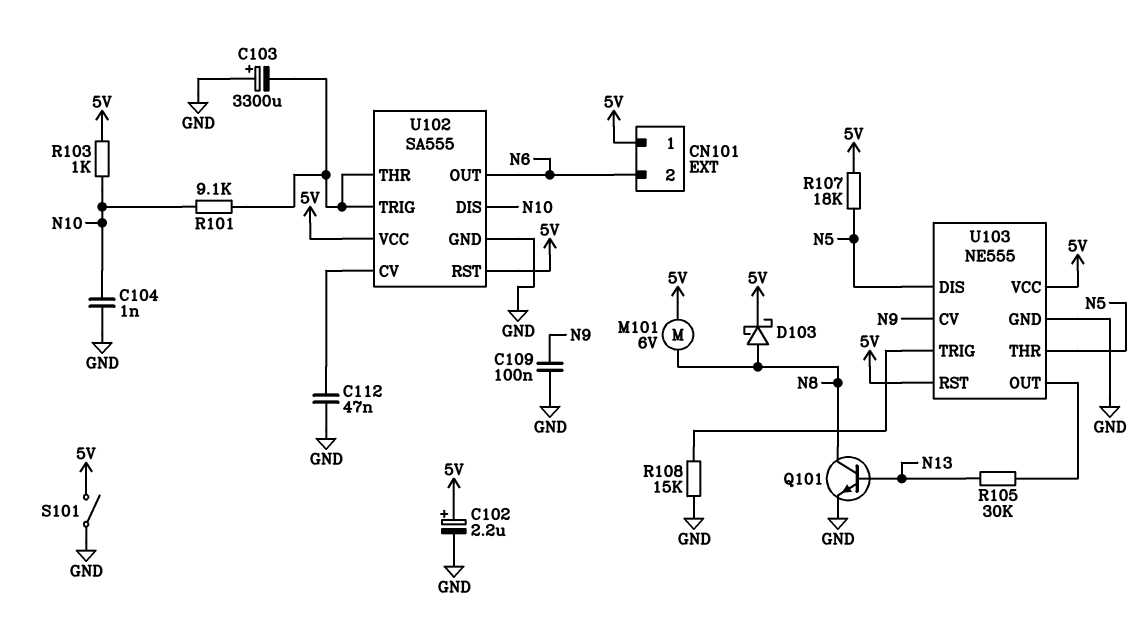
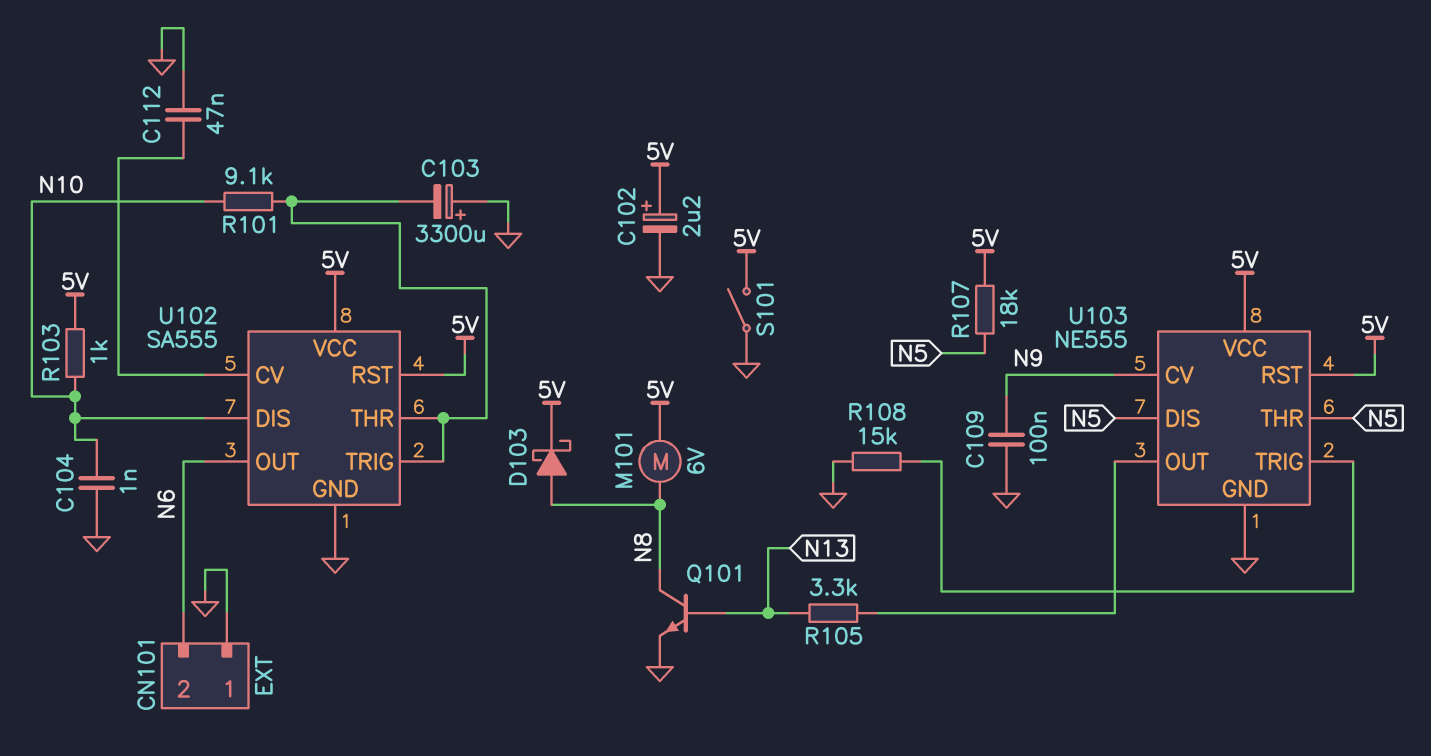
CN101 pin 1: 5V -> GND
R105: 30k (N13, U103/OUT) -> 3.3k (N13, U103/OUT)

